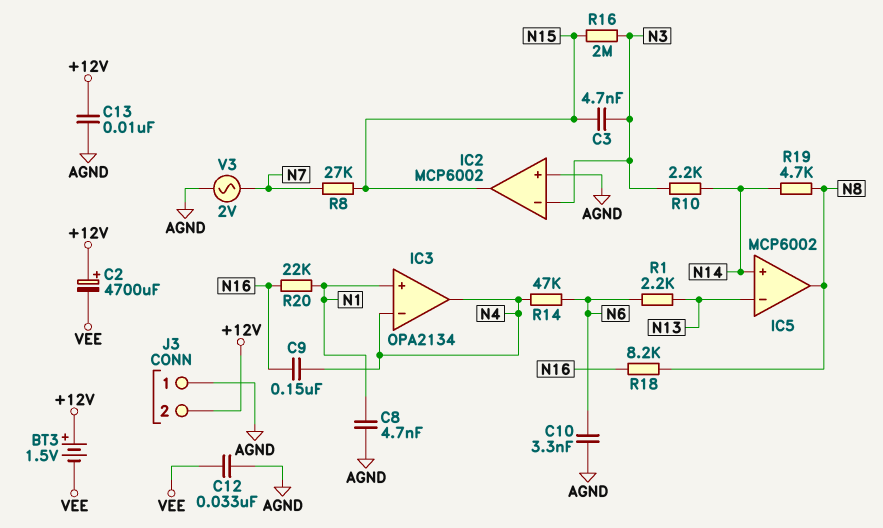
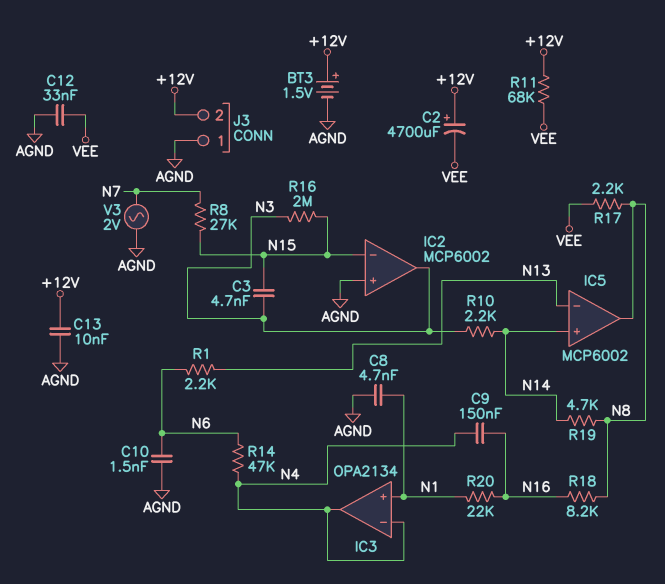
BT3: 1.5V (plus +12V, minus VEE) -> 1.5V (plus +12V, minus AGND)
C10: 3.3nF (AGND, N6) -> 1.5nF (AGND, N6)
IC2 pin in-: N3 -> N15
IC2 pin out: N15 -> N3
R11: none -> 68k (+12V, VEE)
R17: none -> 2.2k (N8, VEE)

